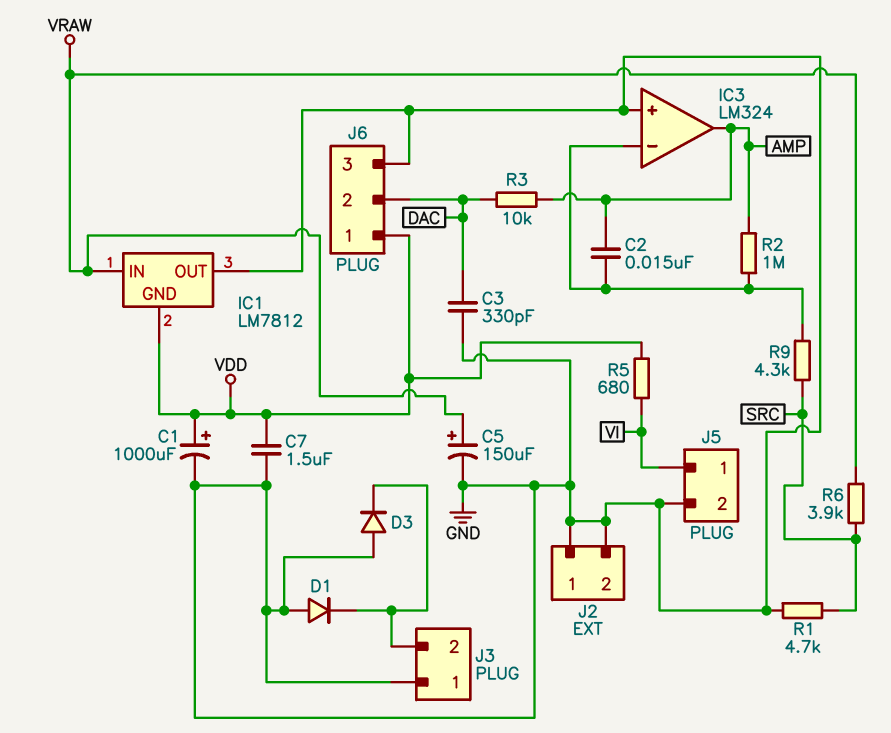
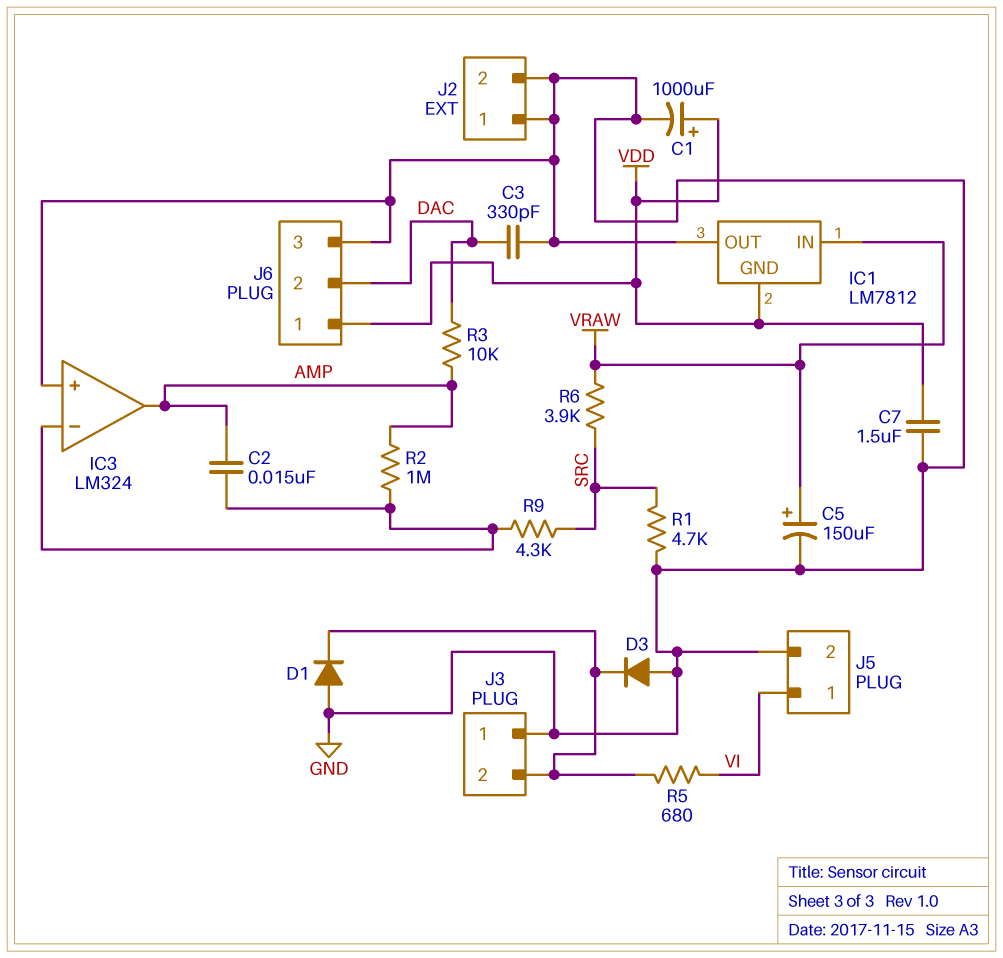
R5: 680 (VDD, VI) -> 680 (J3/2, VI)

